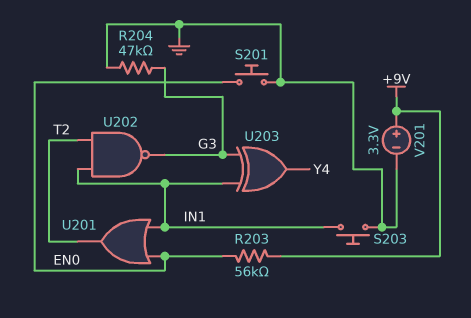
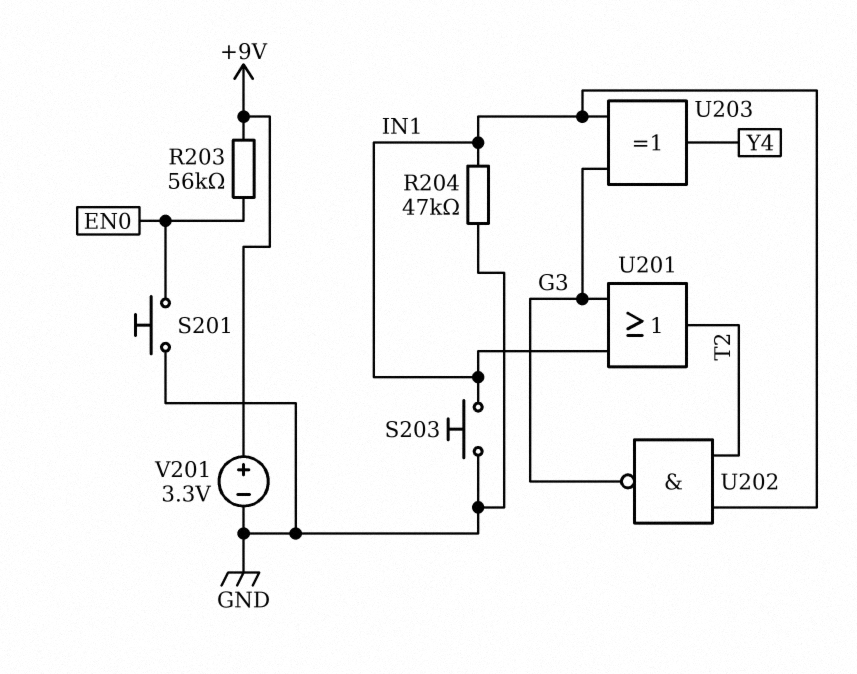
R204: 47k (G3, GND) -> 47k (GND, IN1)
U201: OR (in EN0, in IN1, out T2) -> OR (in G3, in IN1, out T2)

